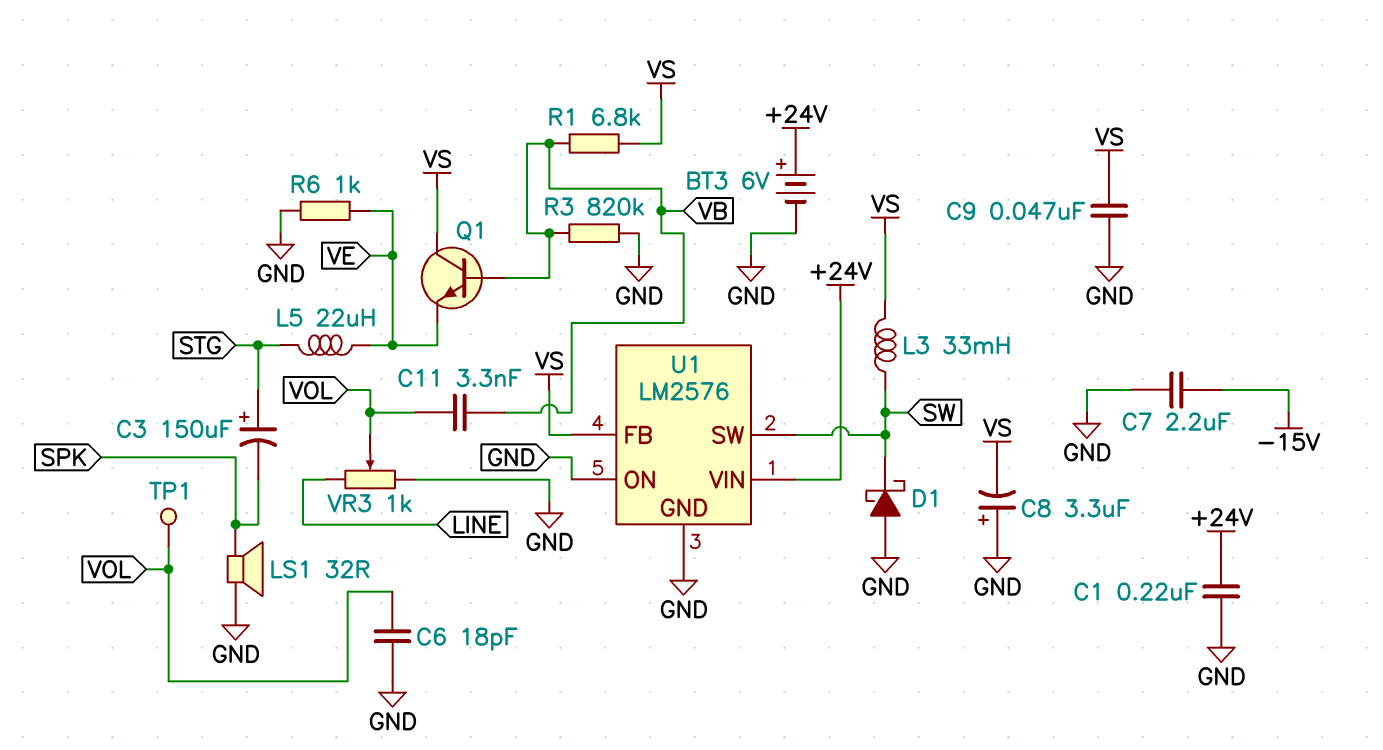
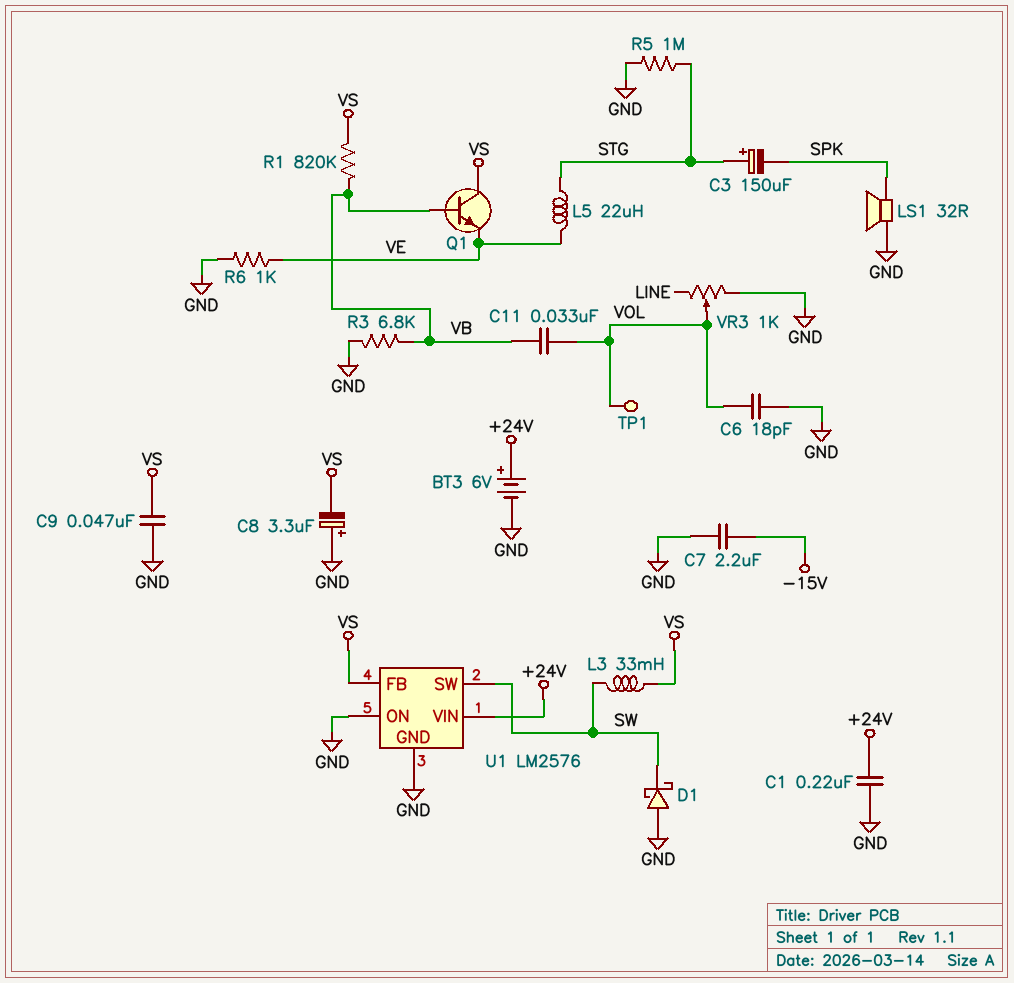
C11: 3.3nF (VB, VOL) -> 33nF (VB, VOL)
R1: 6.8k (VB, VS) -> 820k (VB, VS)
R3: 820k (GND, VB) -> 6.8k (GND, VB)
R5: none -> 1M (GND, STG)

